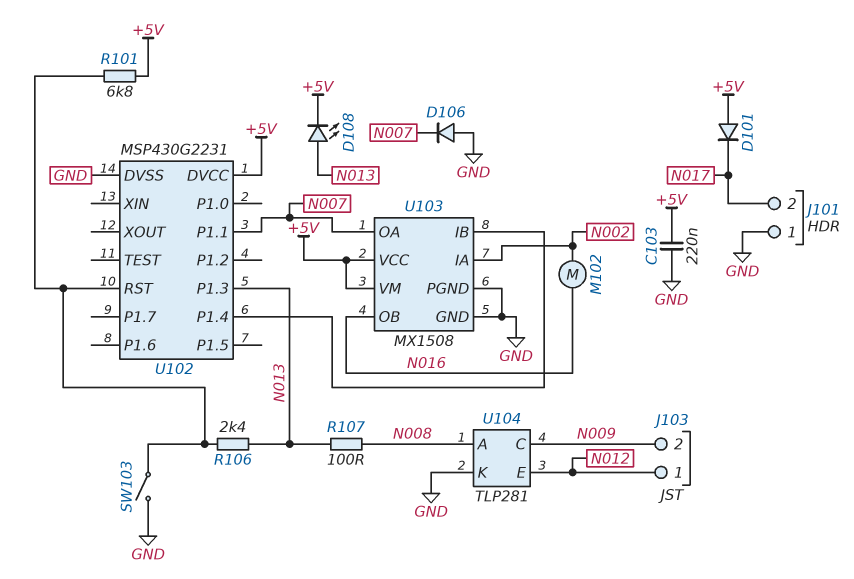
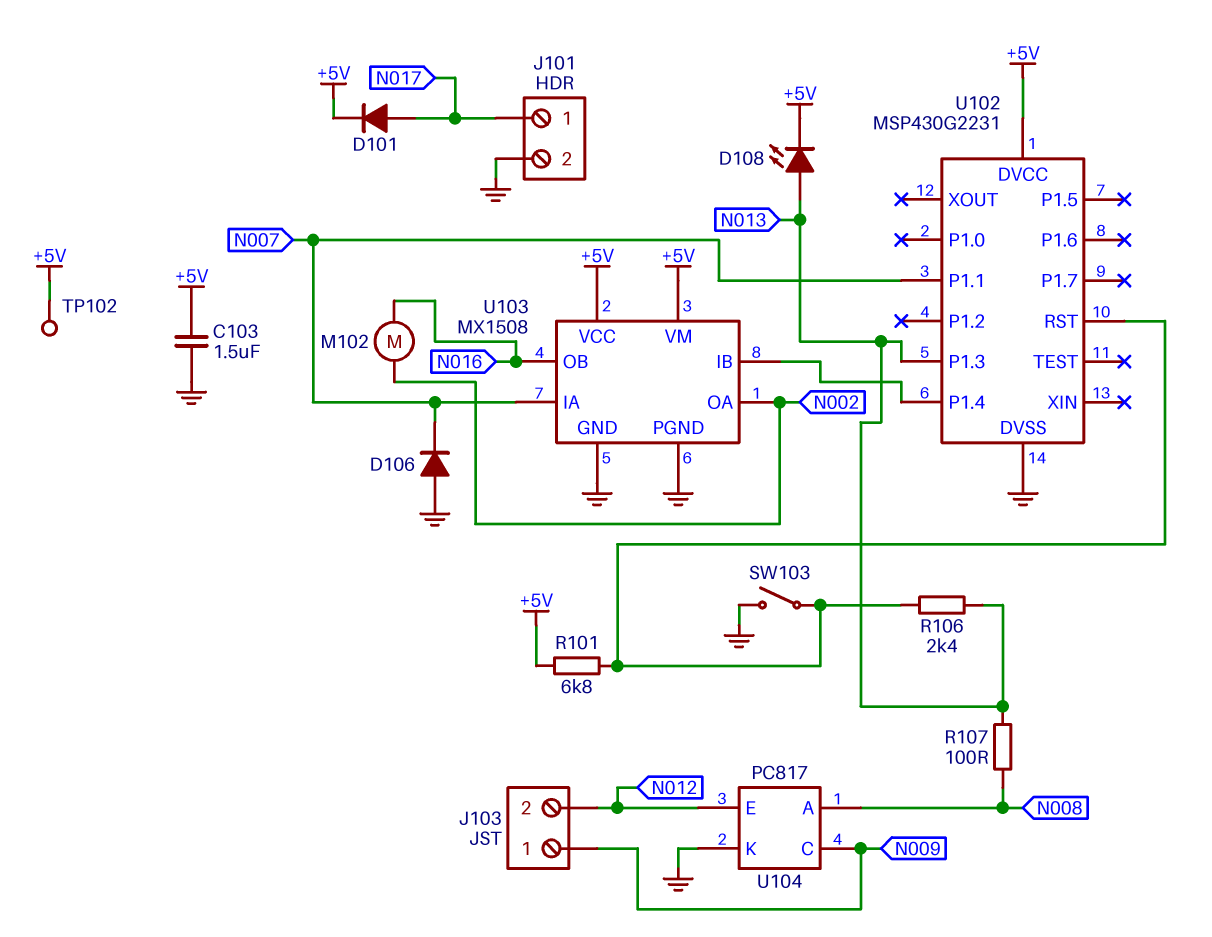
C103: 220nF (+5V, GND) -> 1.5uF (+5V, GND)
D101: diode (A +5V, K N017) -> diode (A N017, K +5V)
J101 pin 1: GND -> N017
J101 pin 2: N017 -> GND
J103 pin 1: N012 -> N009
J103 pin 2: N009 -> N012
TP102: none -> test point (+5V)
U103 pin IA: N002 -> N007
U103 pin OA: N007 -> N002
U104: TLP281 -> PC817

